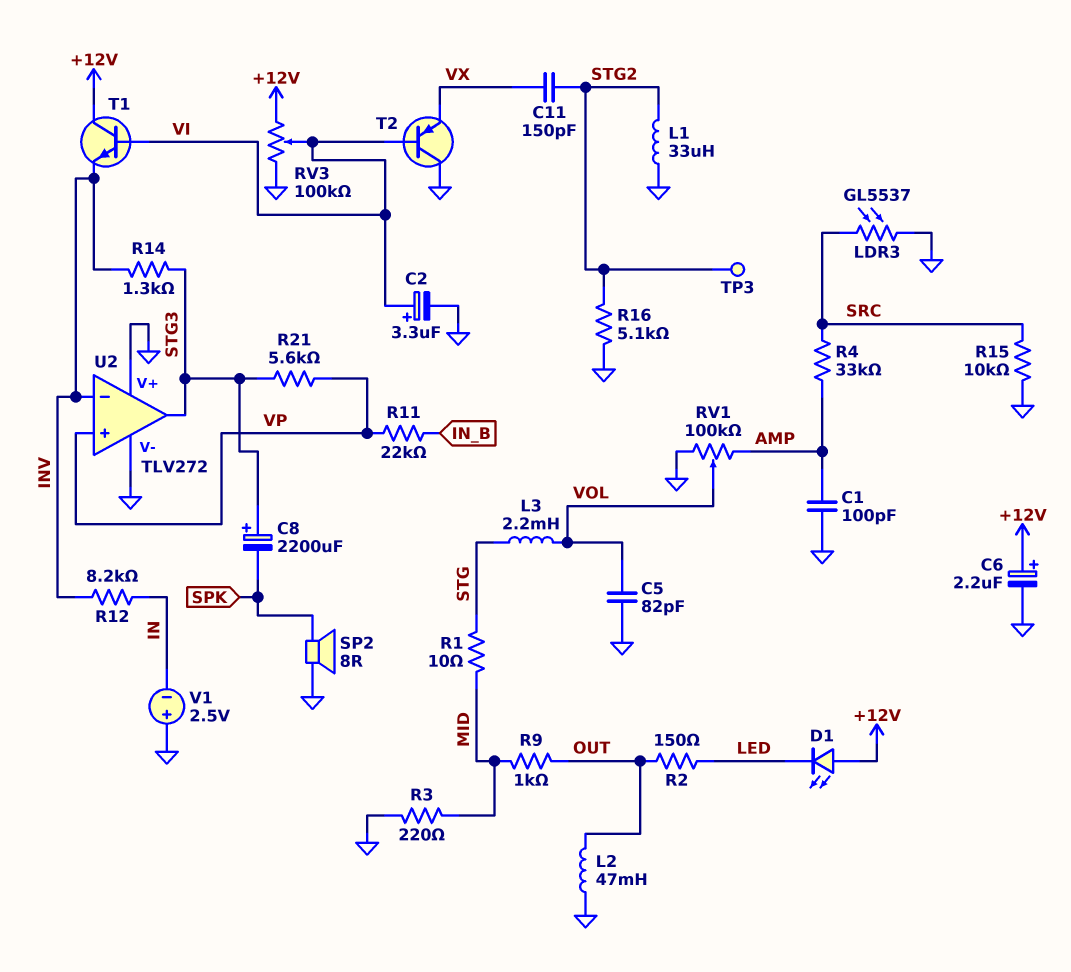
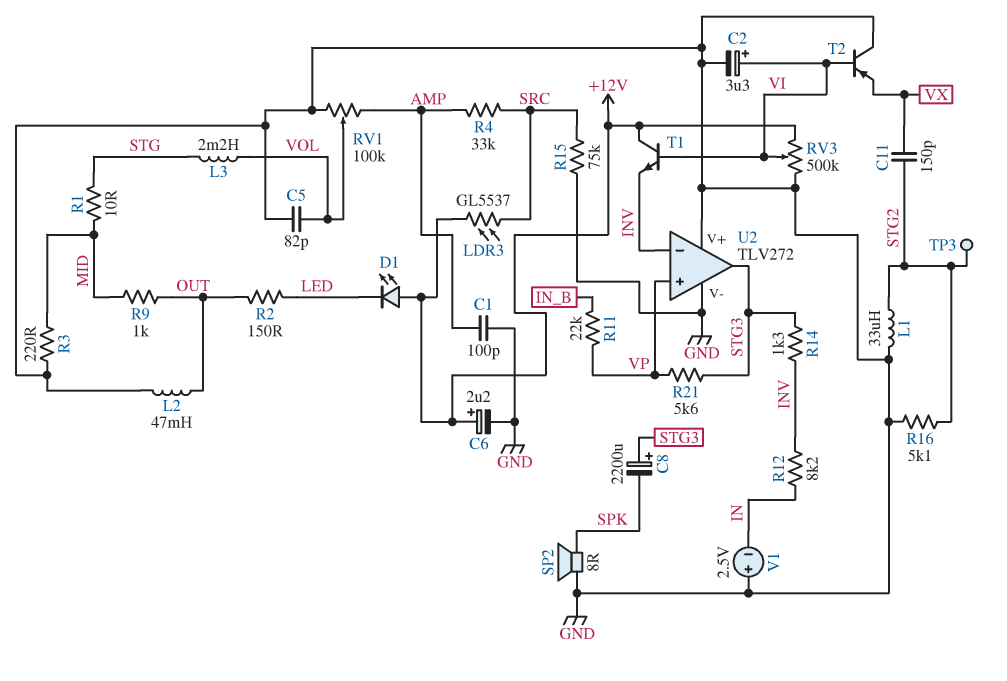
LDR3: GL5537 (GND, SRC) -> GL5537 (+12V, SRC)
R15: 10k (GND, SRC) -> 75k (GND, SRC)
RV3: 100k (+12V, GND, wiper VI) -> 500k (+12V, GND, wiper VI)

